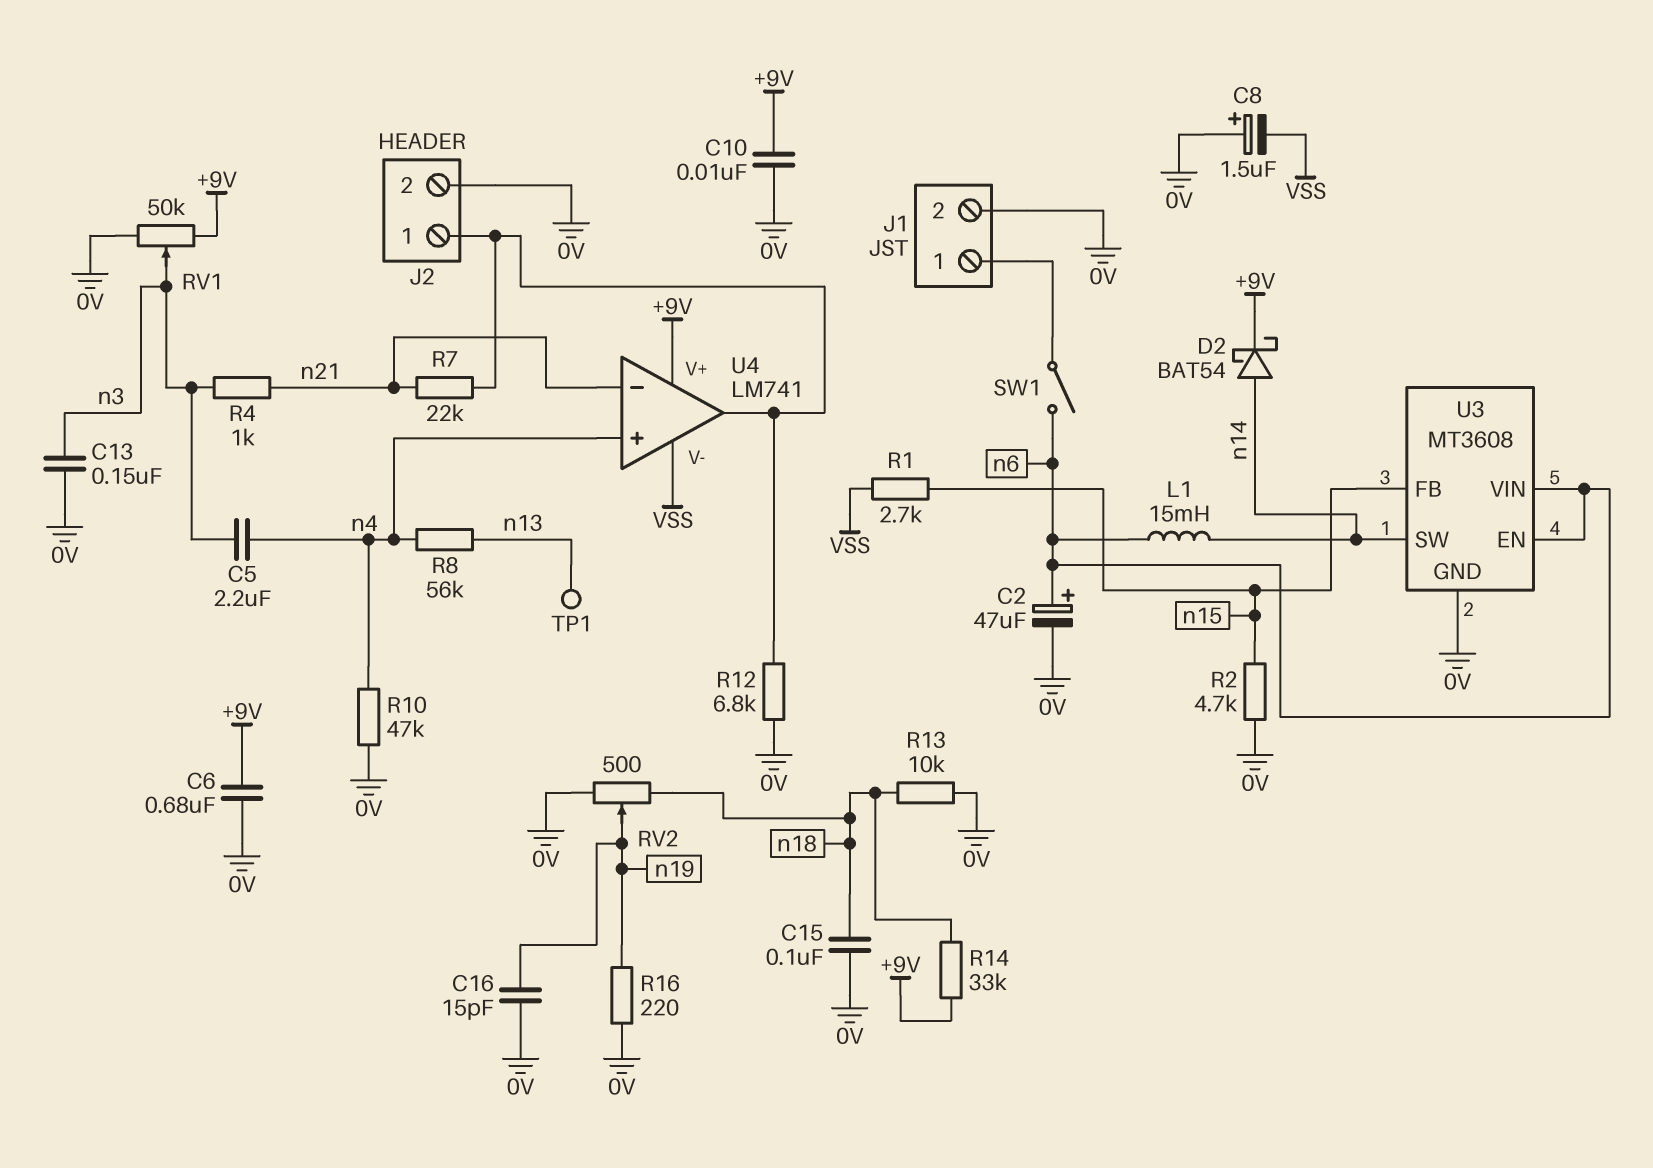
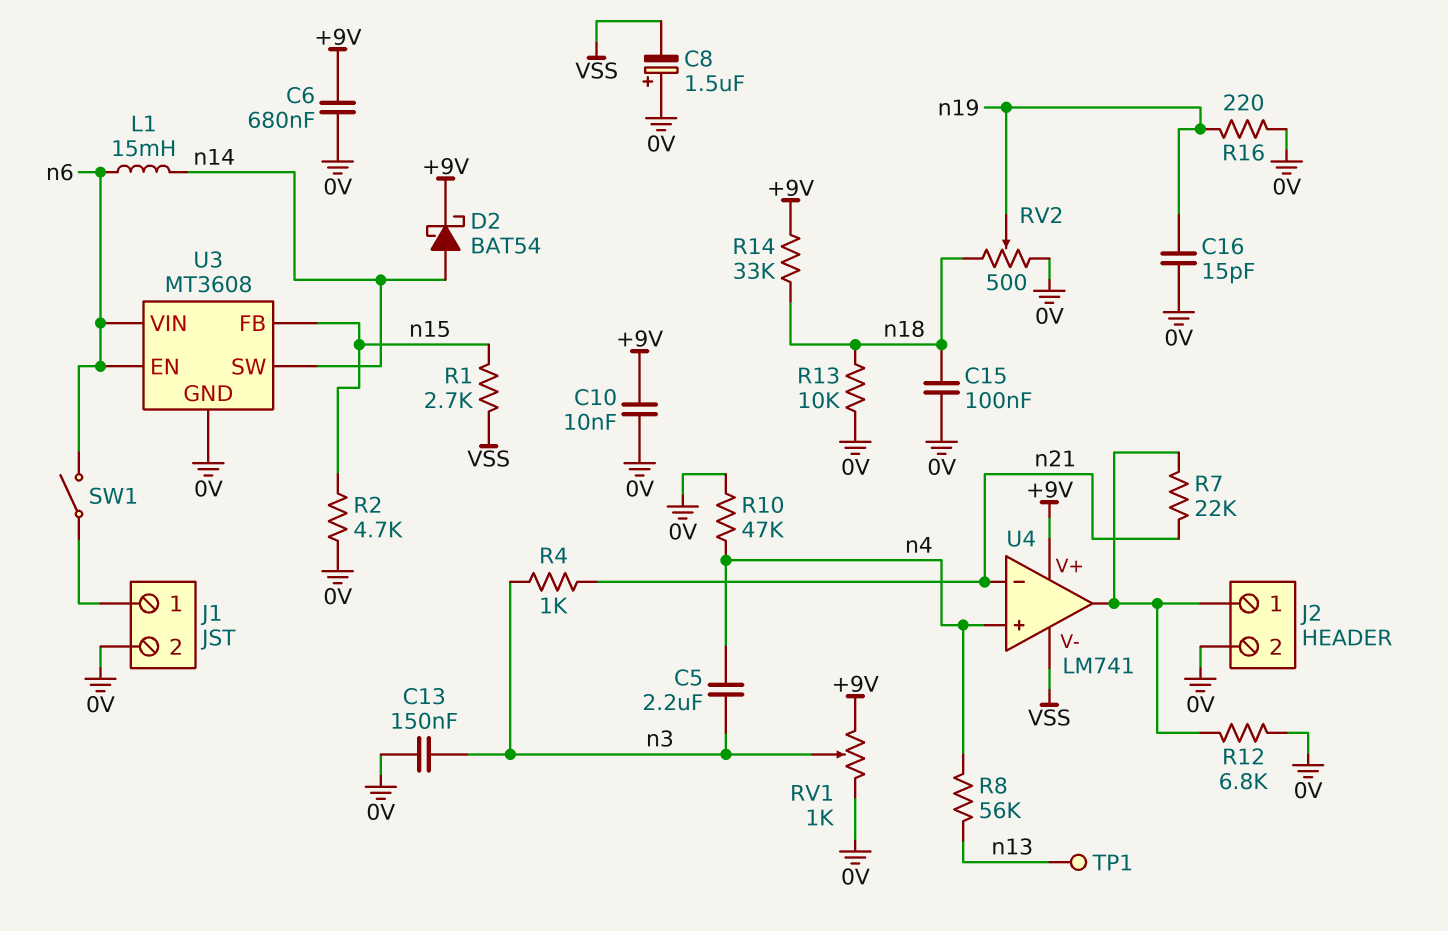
C2: 47uF (plus n6, minus 0V) -> none
RV1: 50k (+9V, 0V, wiper n3) -> 1k (+9V, 0V, wiper n3)

